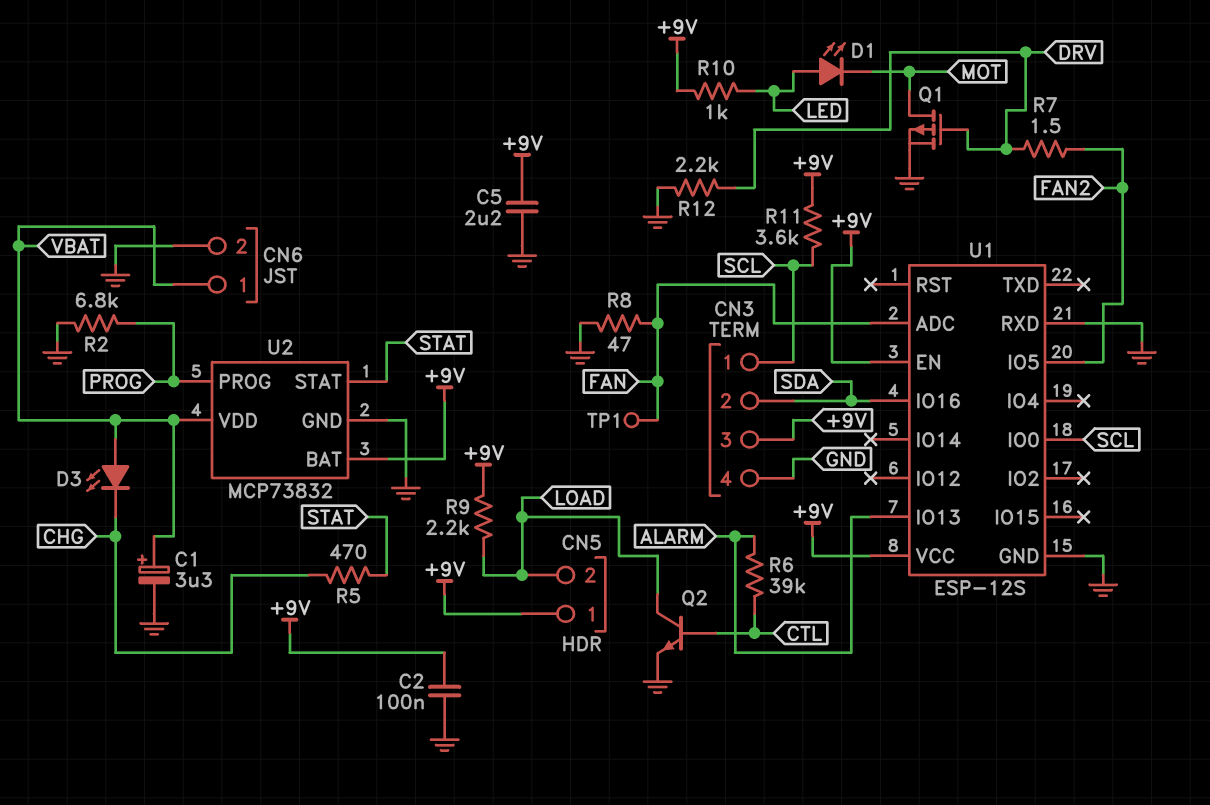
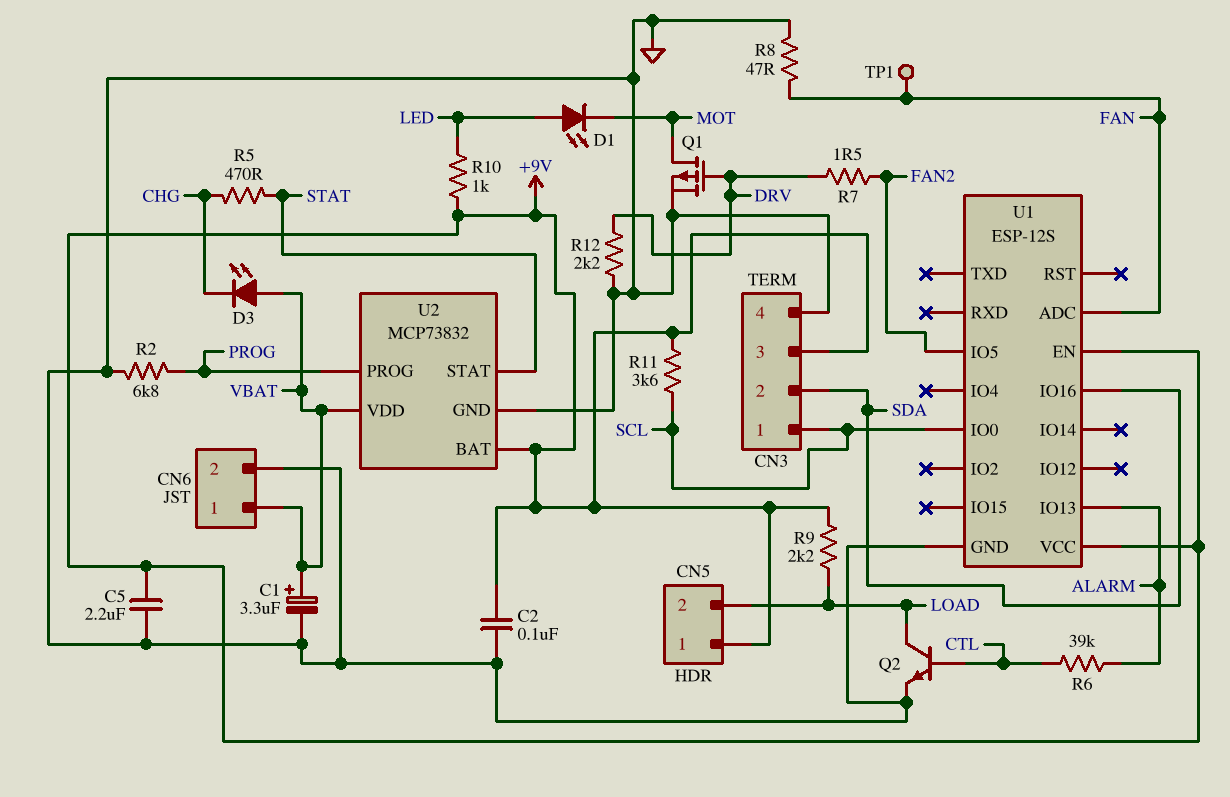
U1 pin RXD: GND -> none

